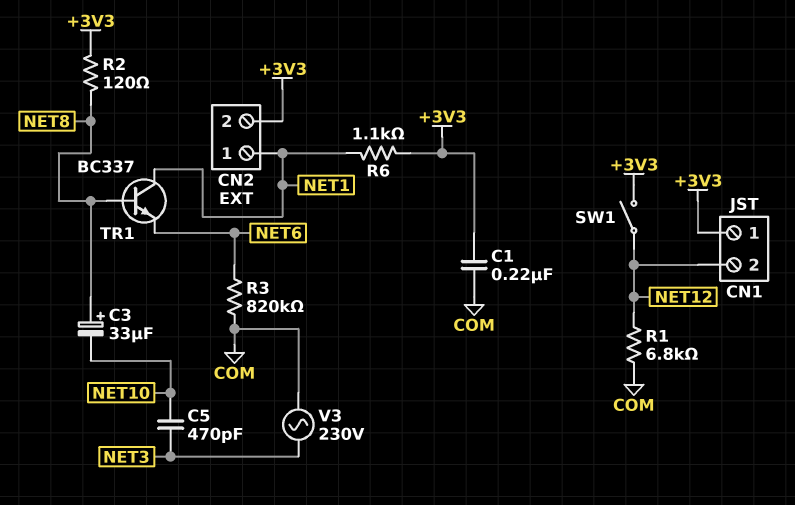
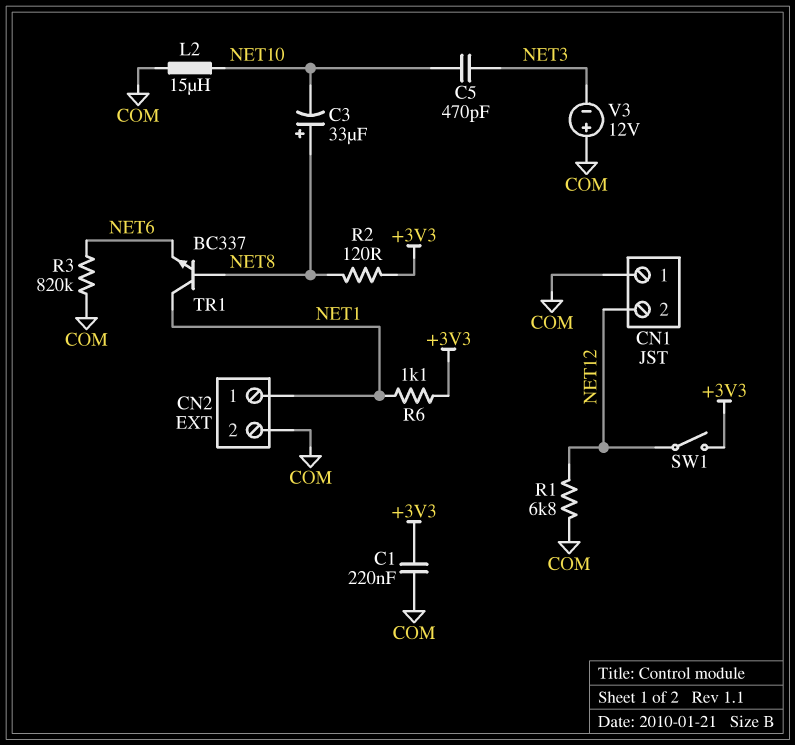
CN1 pin 1: +3V3 -> COM
CN2 pin 2: +3V3 -> COM
L2: none -> 15uH (COM, NET10)
V3: AC 230V (COM, NET3) -> 12V (plus COM, minus NET3)

